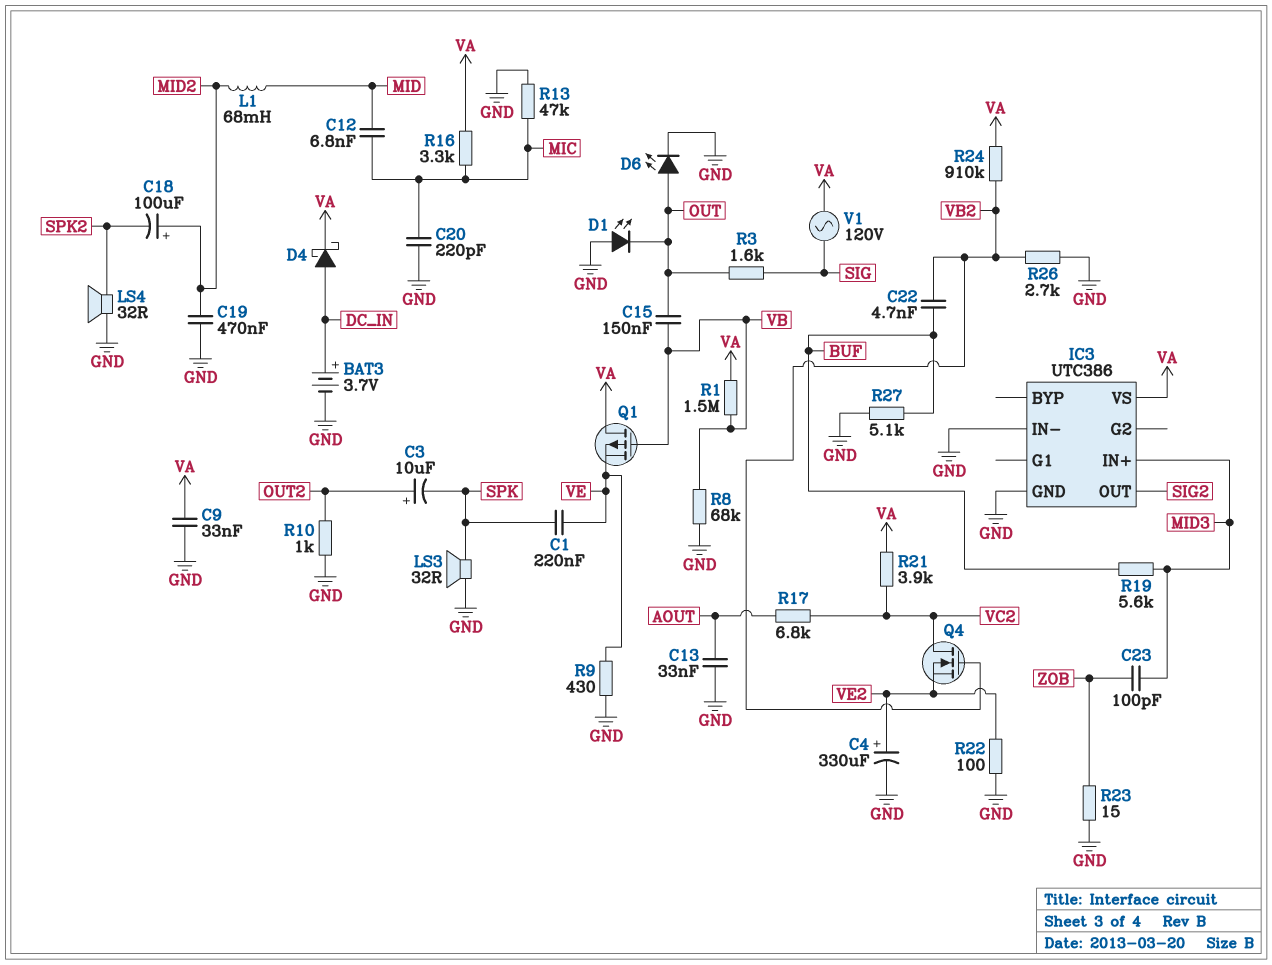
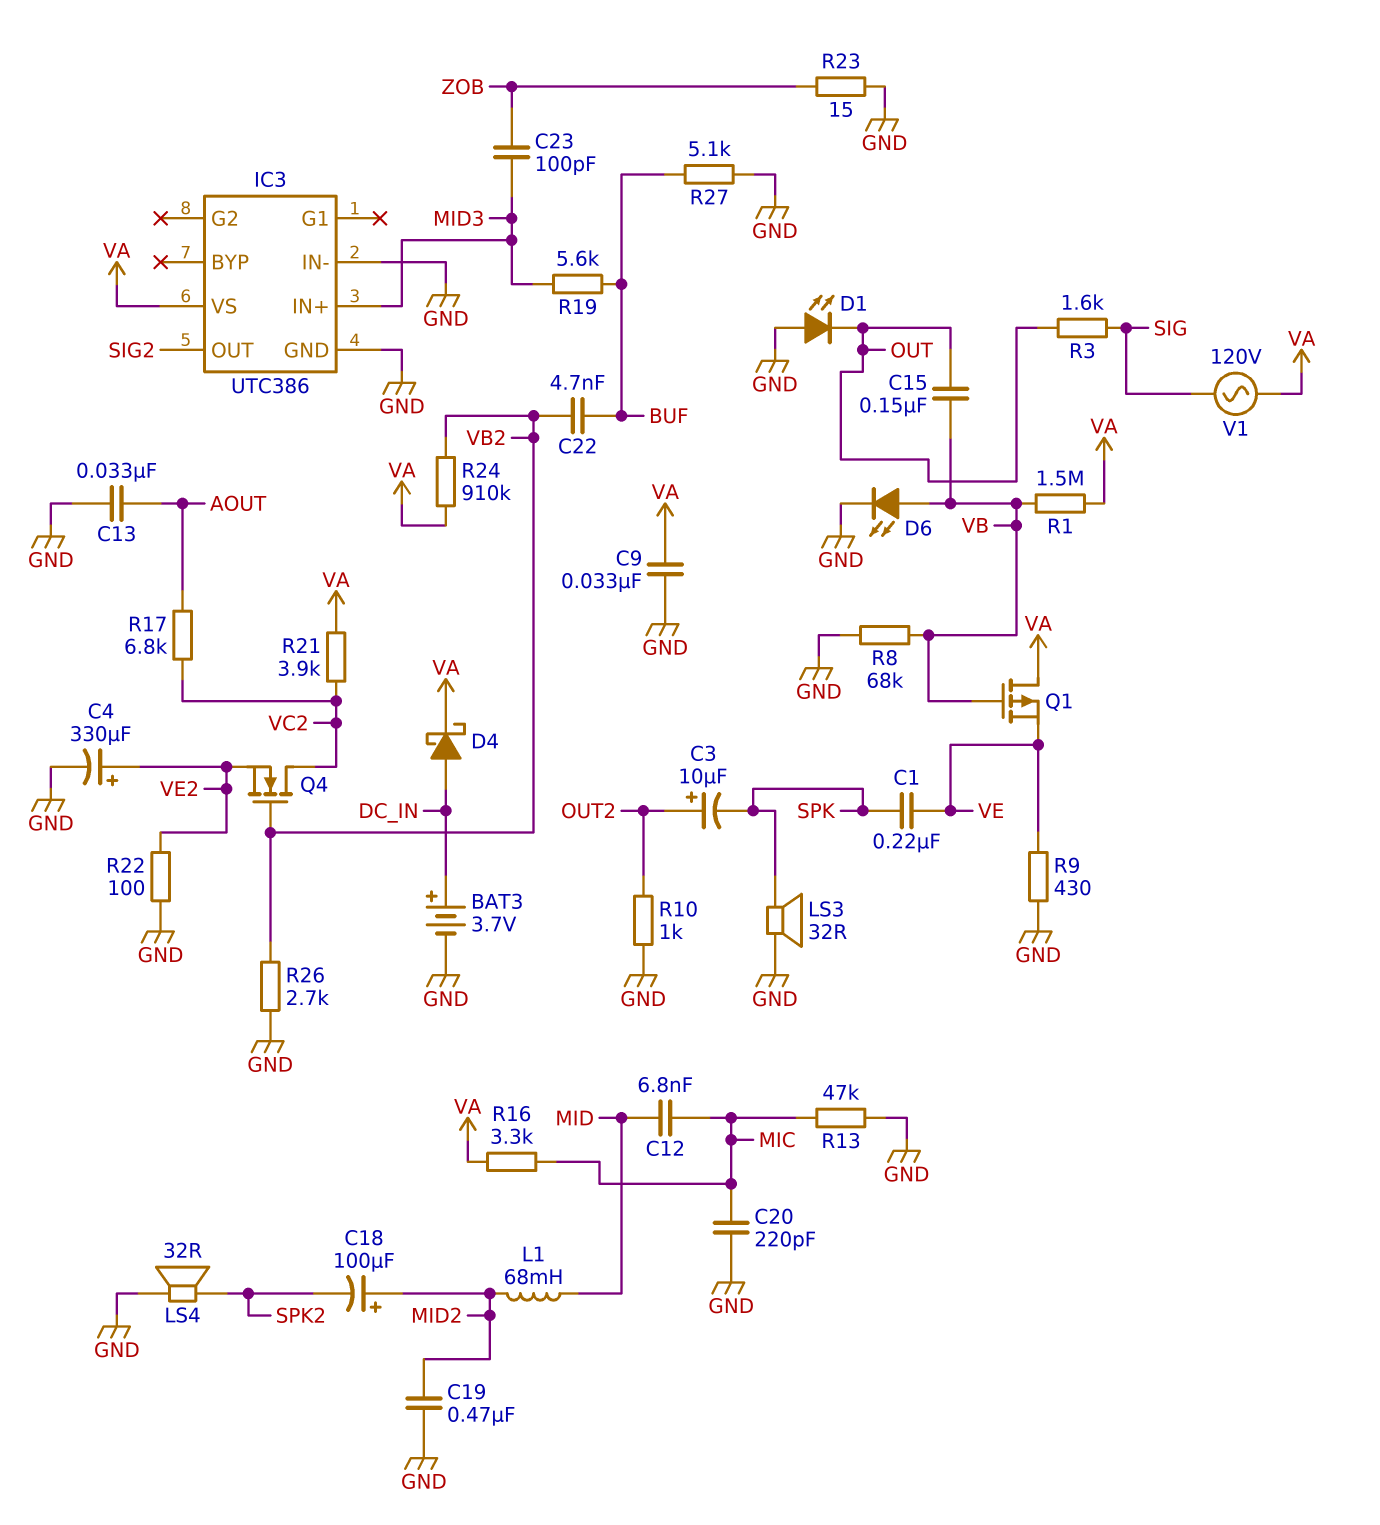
D6: LED (A OUT, K GND) -> LED (A VB, K GND)

